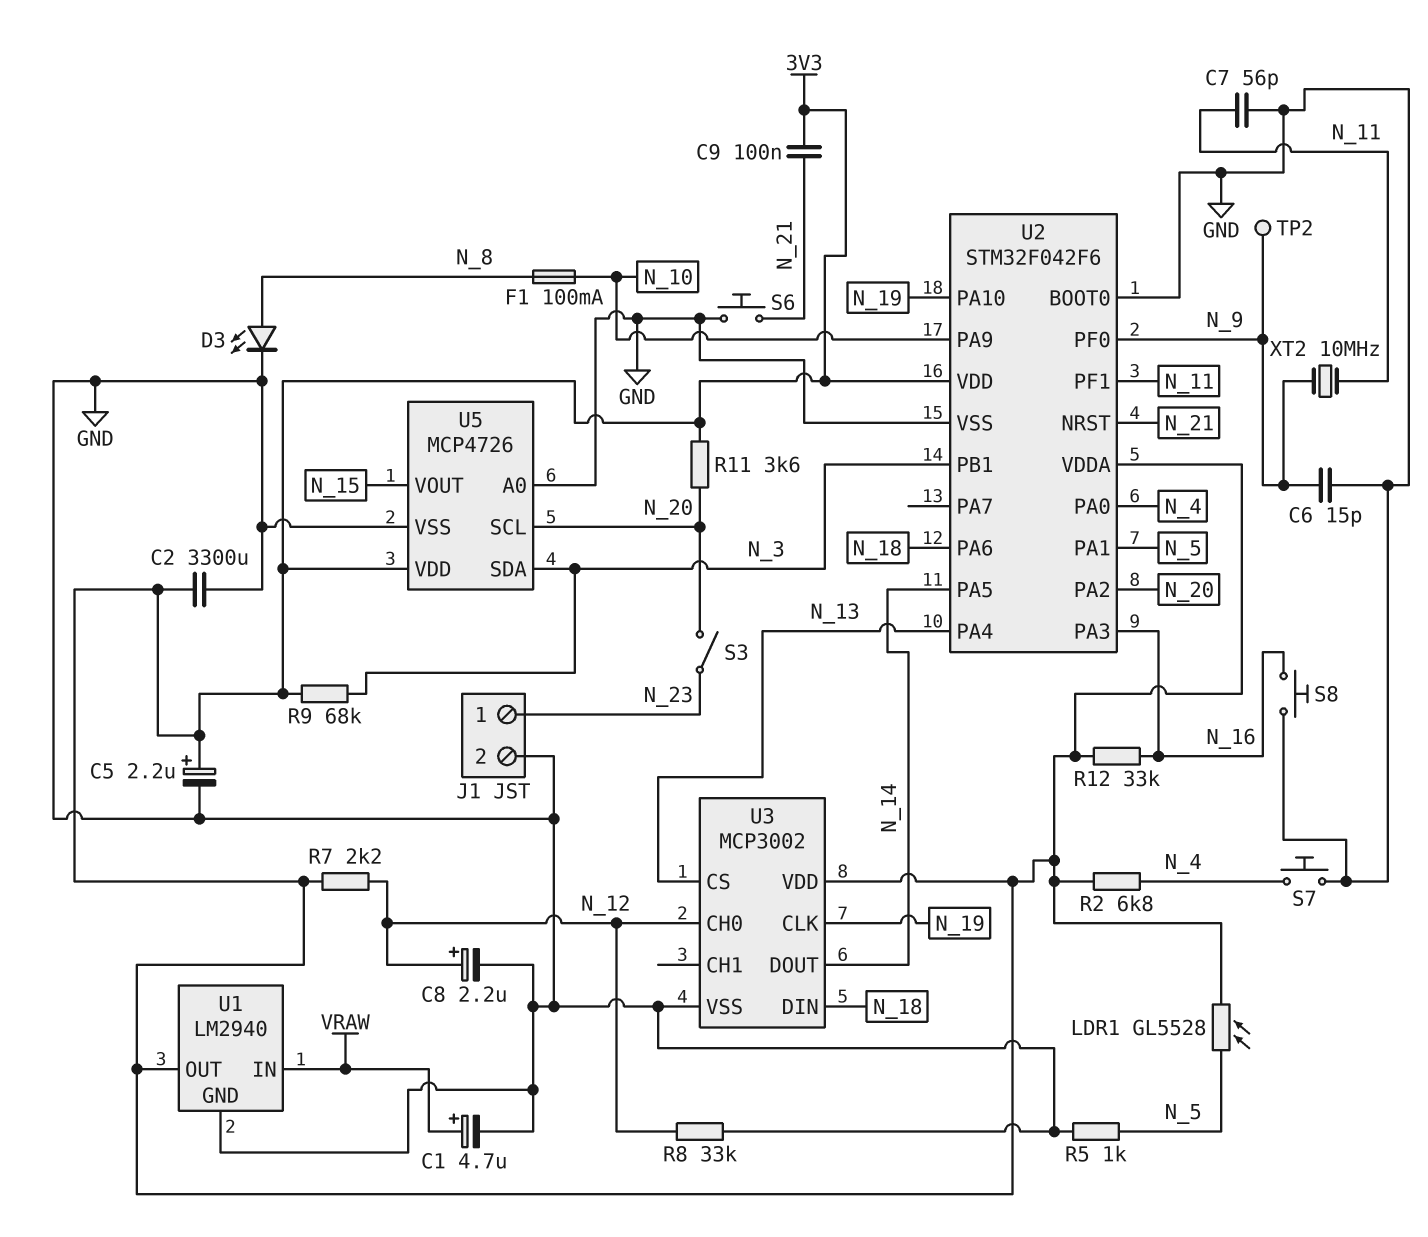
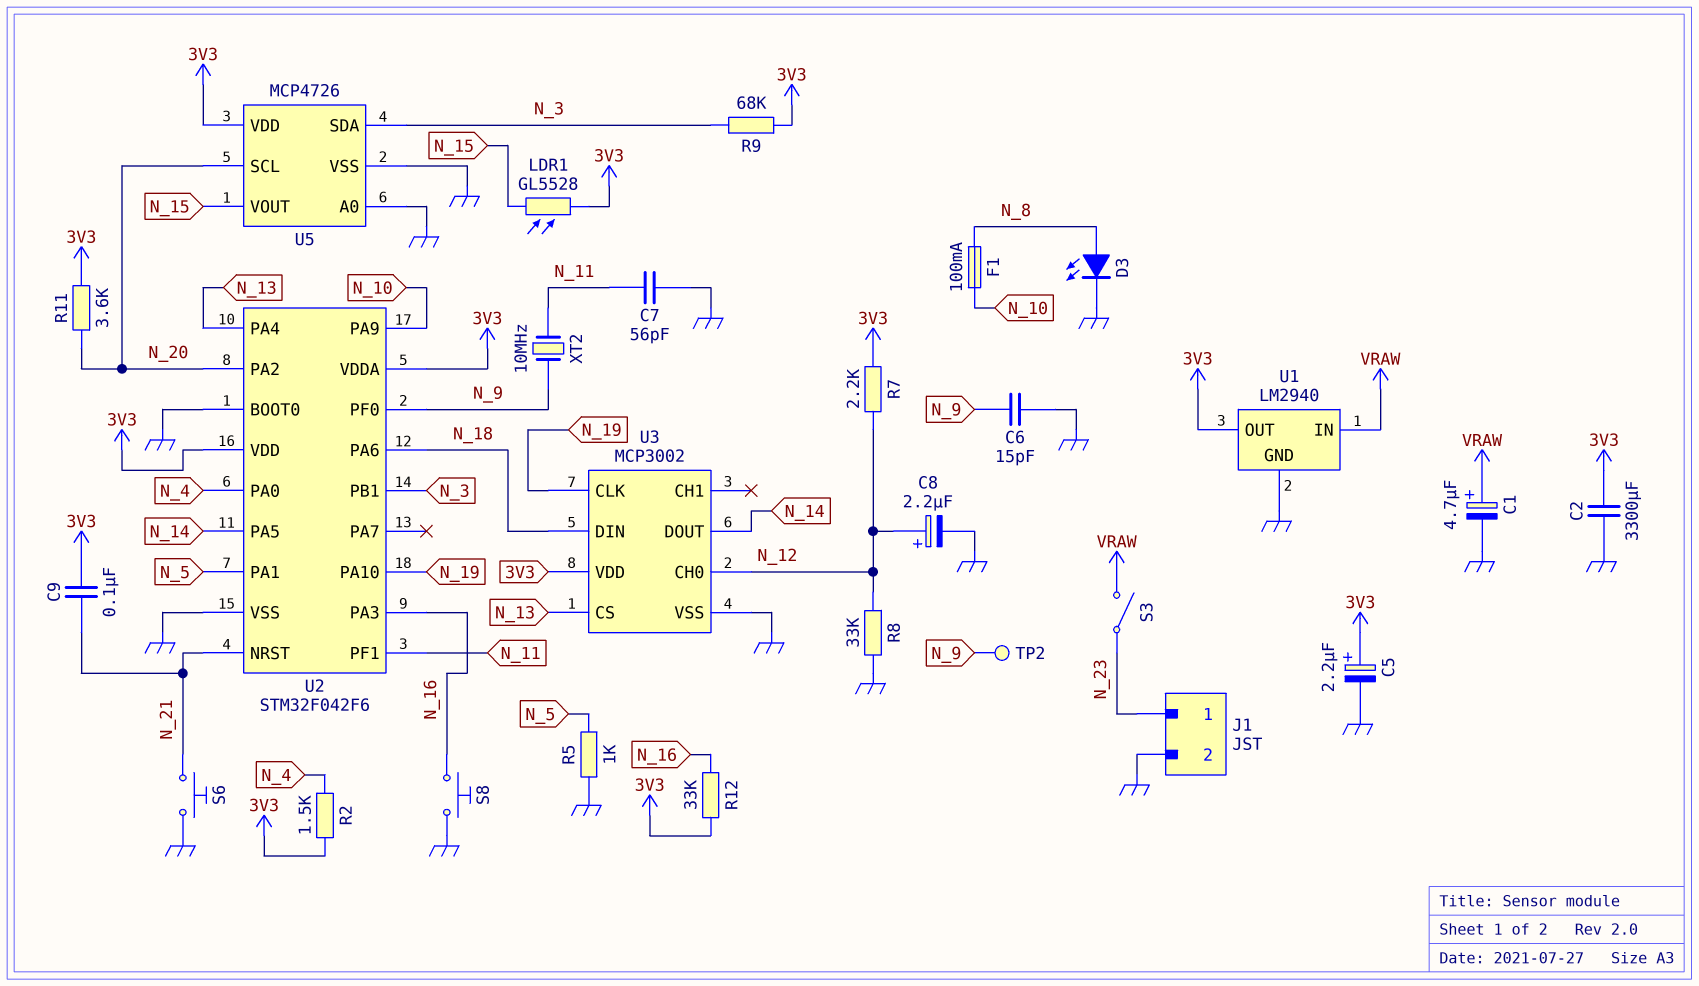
LDR1: GL5528 (3V3, N_5) -> GL5528 (3V3, N_15)
R2: 6.8k (3V3, N_4) -> 1.5k (3V3, N_4)
S3: switch (N_20, N_23) -> switch (N_23, VRAW)
S7: button (GND, N_4) -> none

